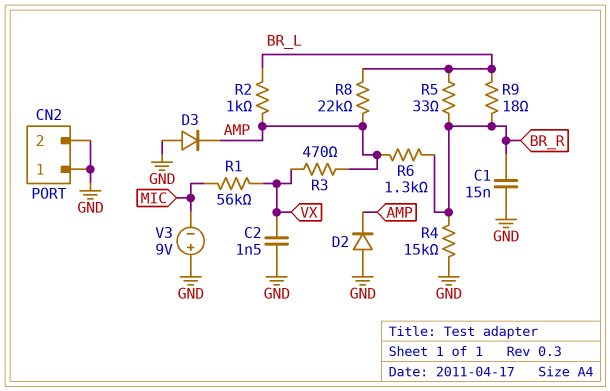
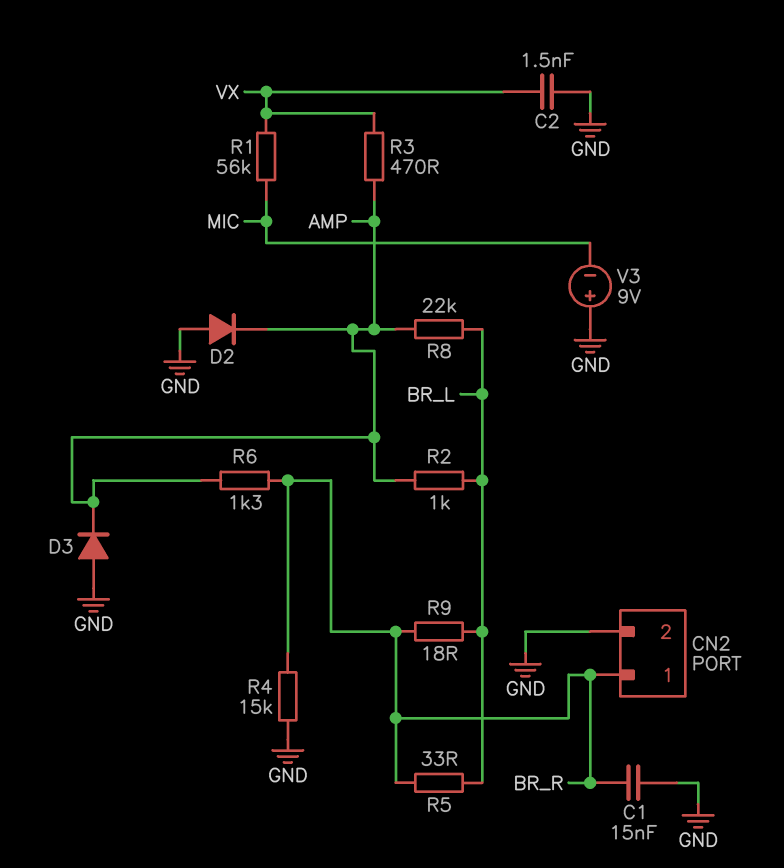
CN2 pin 1: GND -> BR_R

